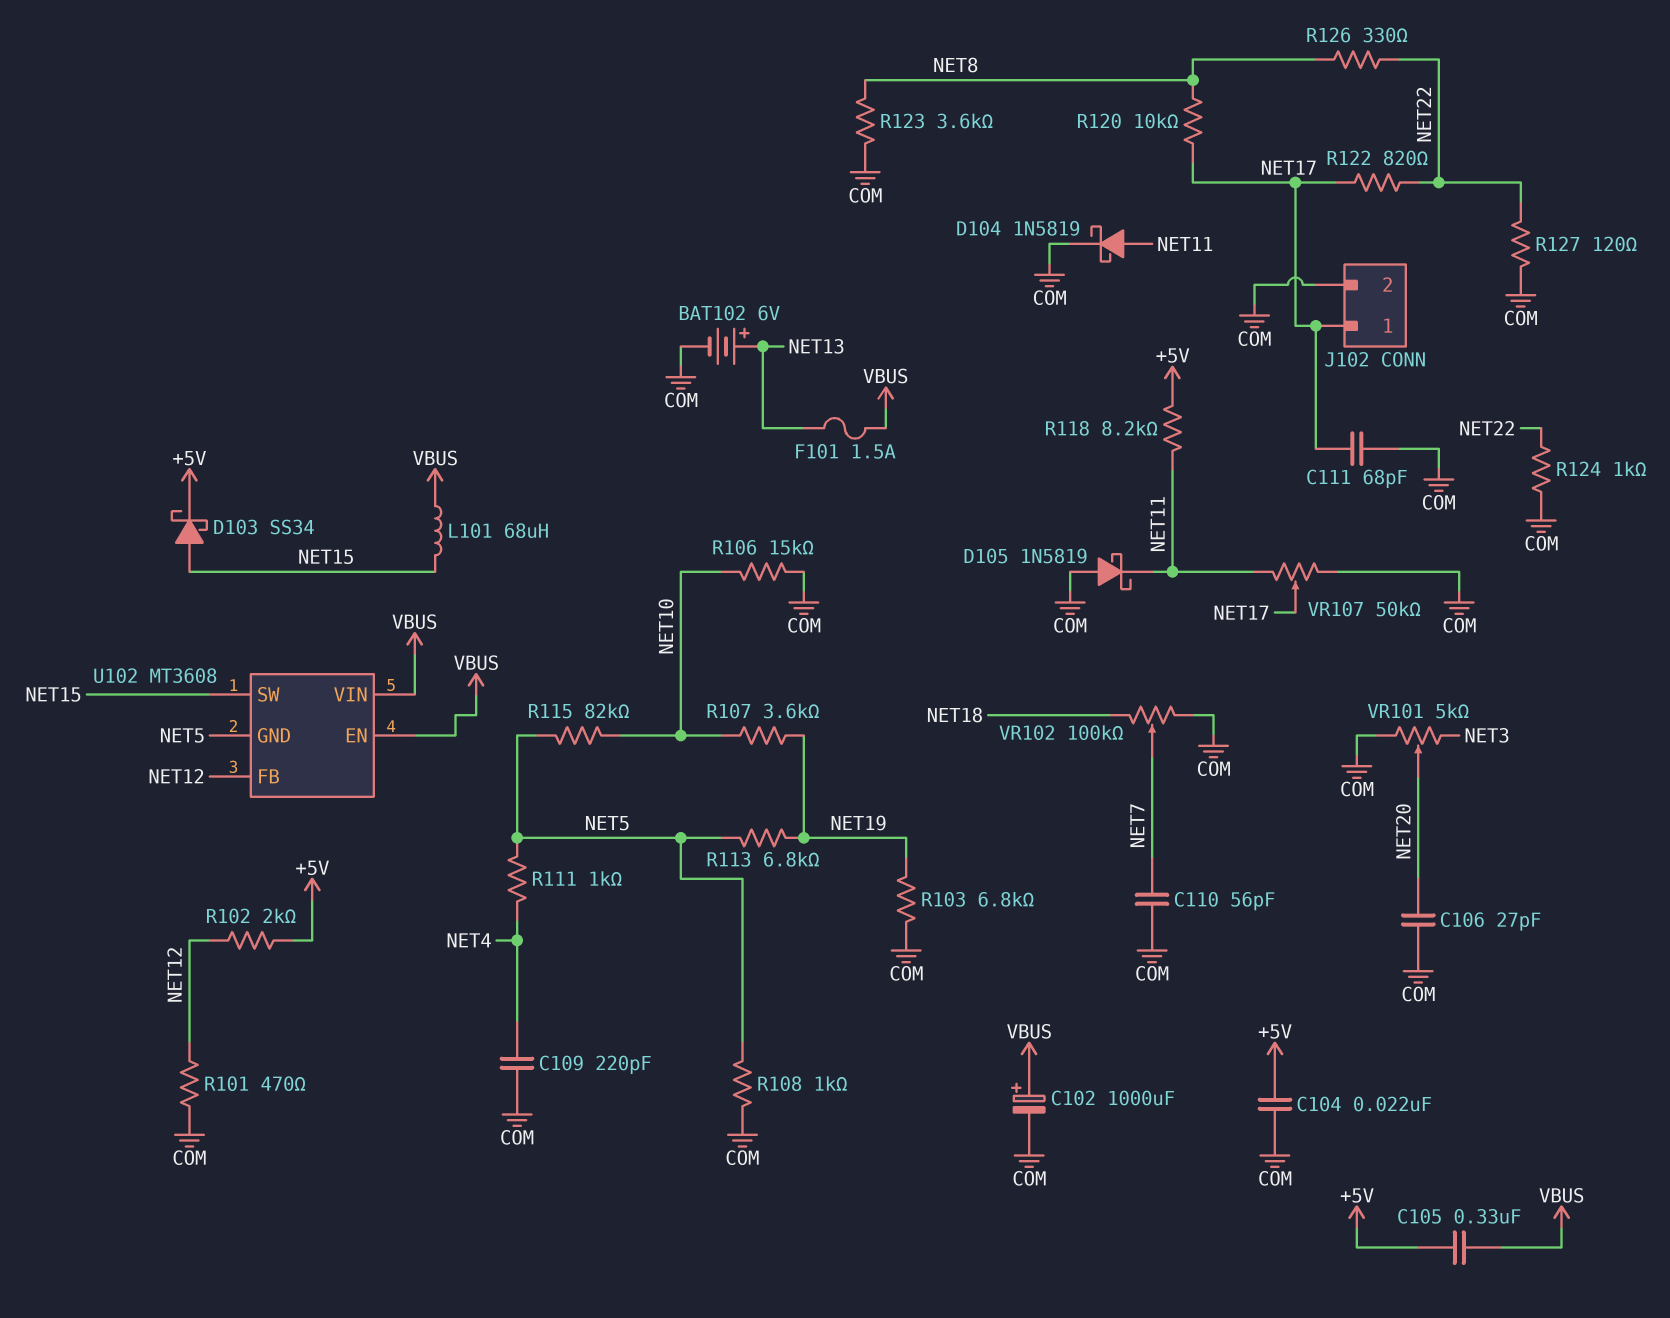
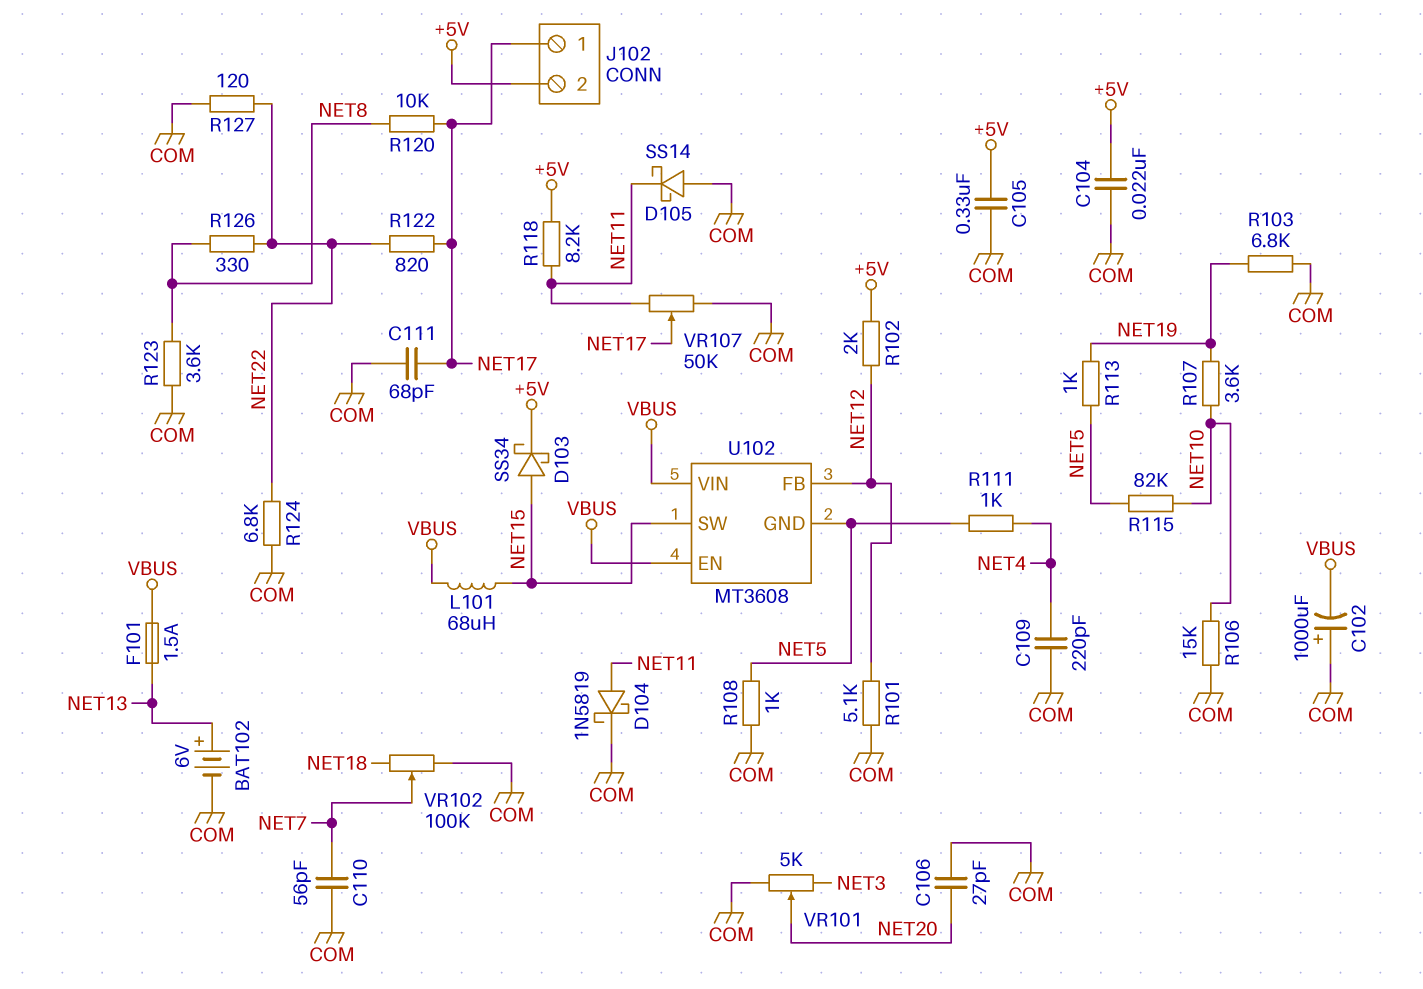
C102: 1000uF (plus VBUS, minus COM) -> 1000uF (plus COM, minus VBUS)
C105: 330nF (+5V, VBUS) -> 330nF (+5V, COM)
D105: schottky 1N5819 (A COM, K NET11) -> schottky SS14 (A COM, K NET11)
J102 pin 2: COM -> +5V
R101: 470 (COM, NET12) -> 5.1k (COM, NET12)
R113: 6.8k (NET5, NET19) -> 1k (NET5, NET19)
R124: 1k (COM, NET22) -> 6.8k (COM, NET22)

